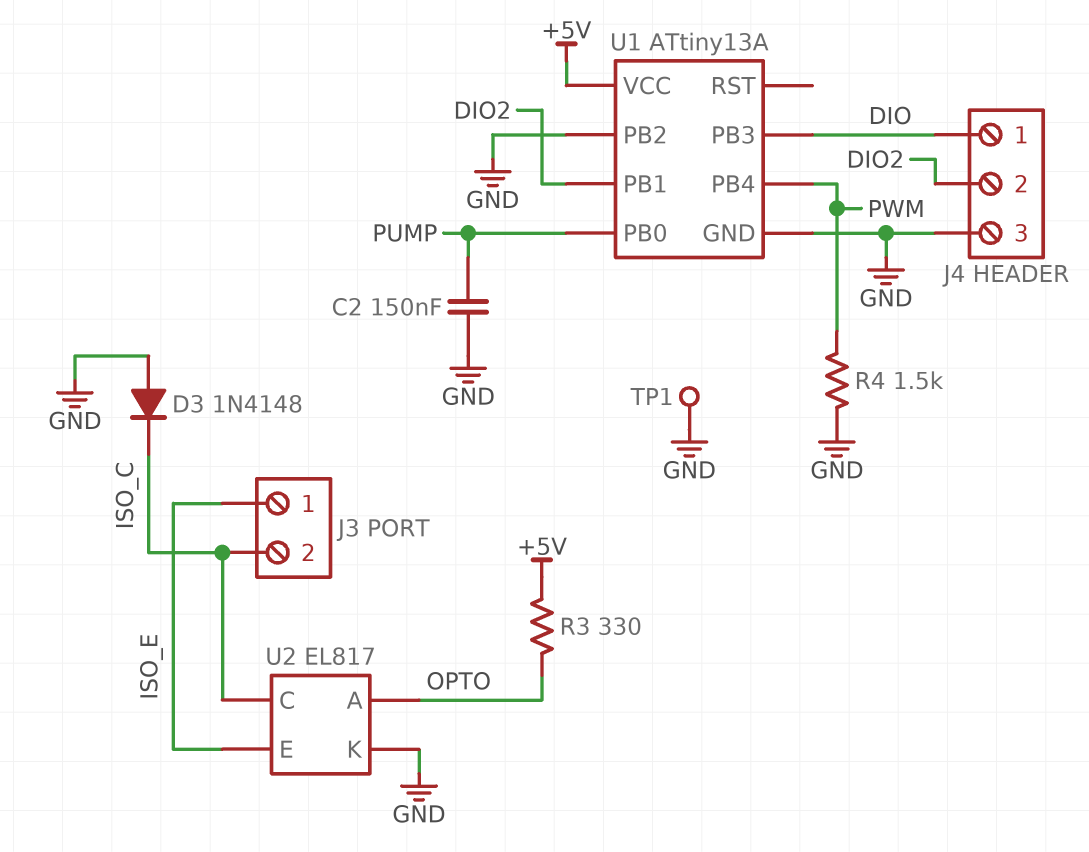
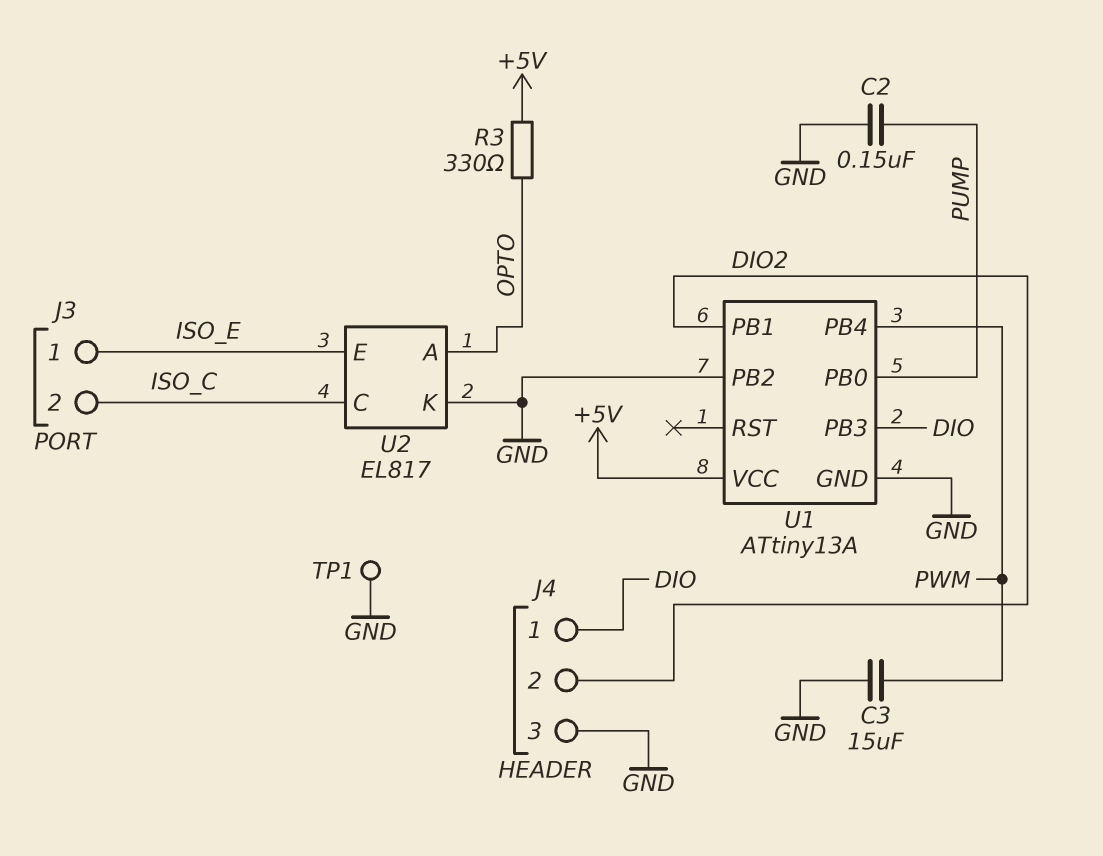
C3: none -> 15uF (GND, PWM)
D3: diode 1N4148 (A GND, K ISO_C) -> none
R4: 1.5k (GND, PWM) -> none

